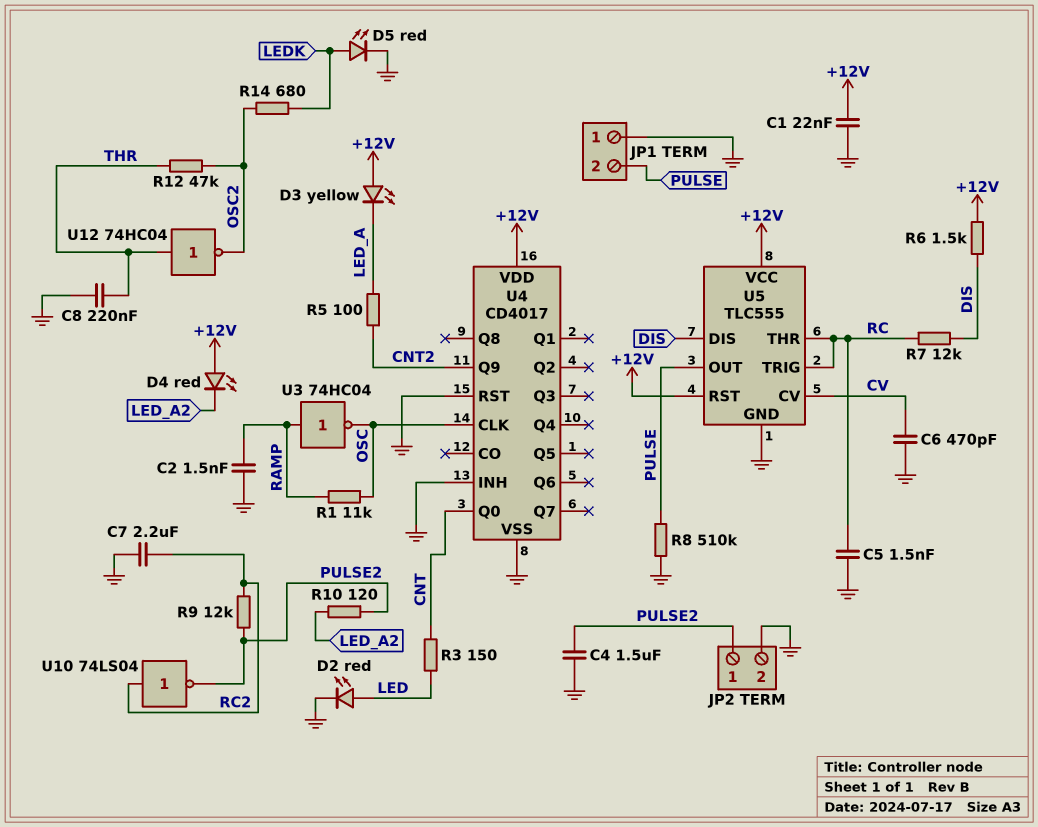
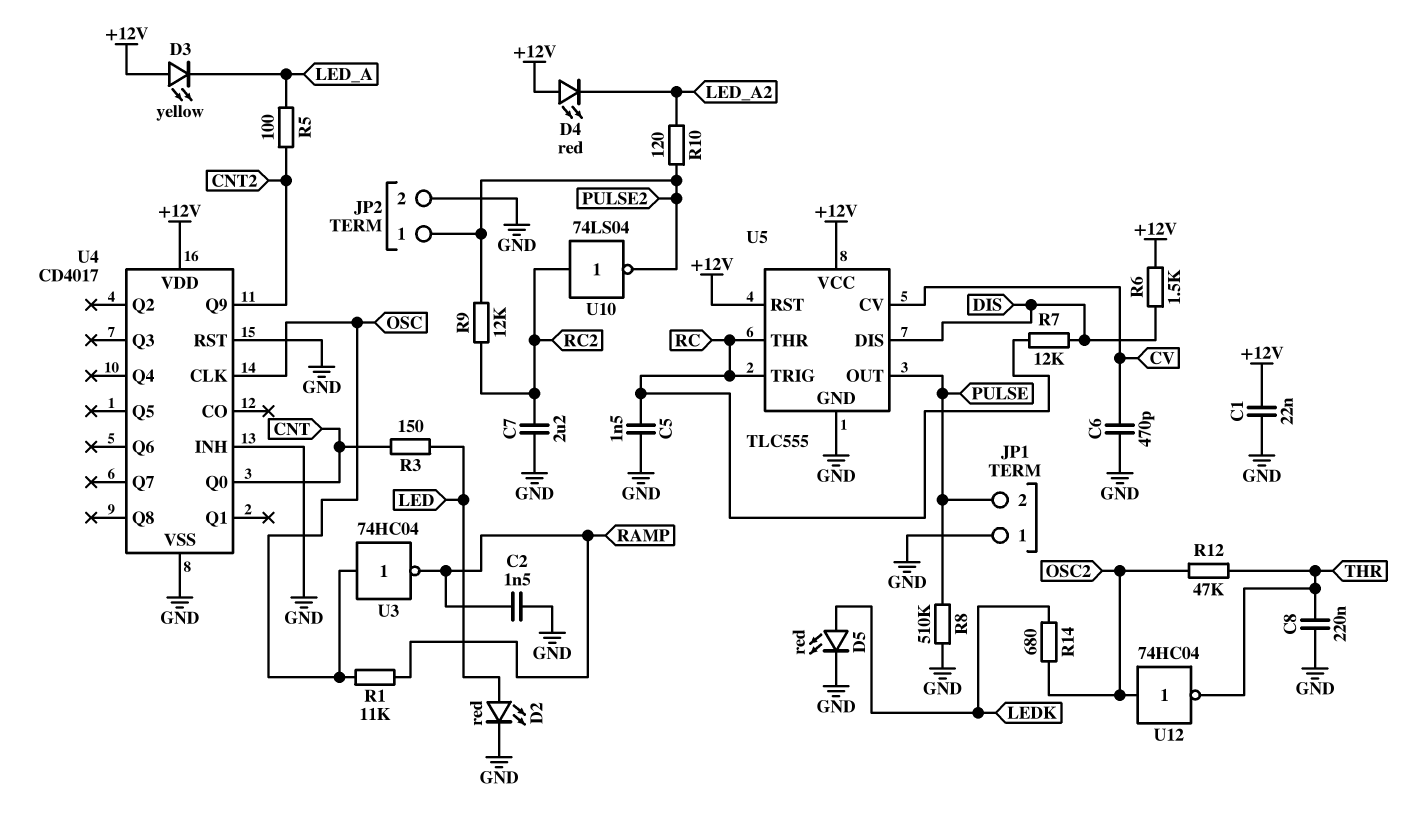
C4: 1.5uF (GND, PULSE2) -> none
U3: NOT 74HC04 (in RAMP, out OSC) -> NOT 74HC04 (in OSC, out RAMP)
U12: NOT 74HC04 (in THR, out OSC2) -> NOT 74HC04 (in OSC2, out THR)

